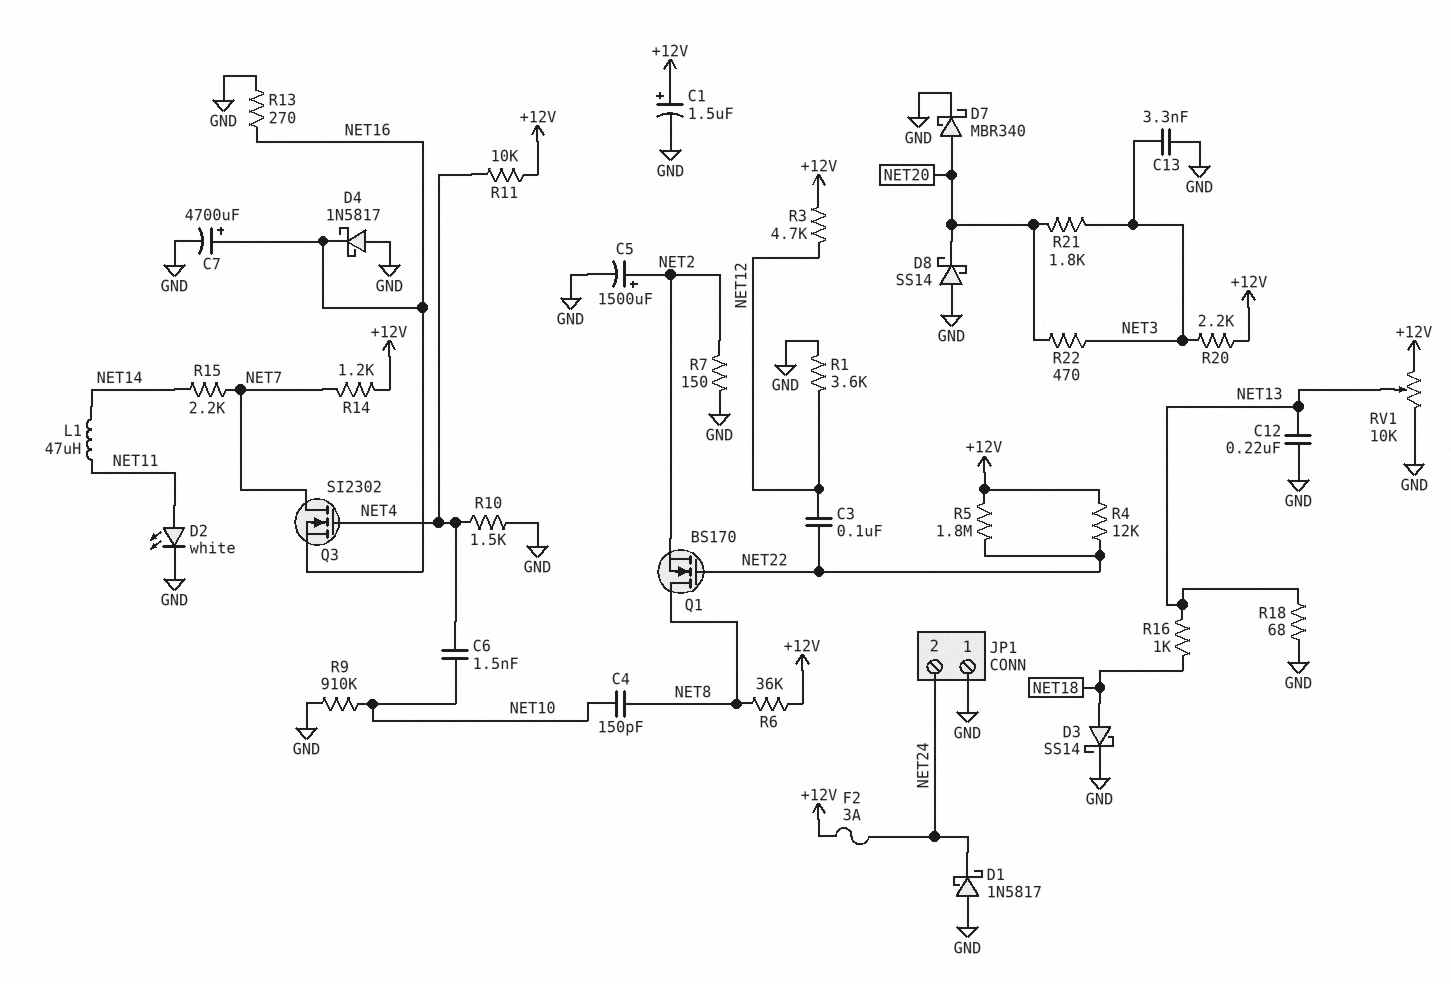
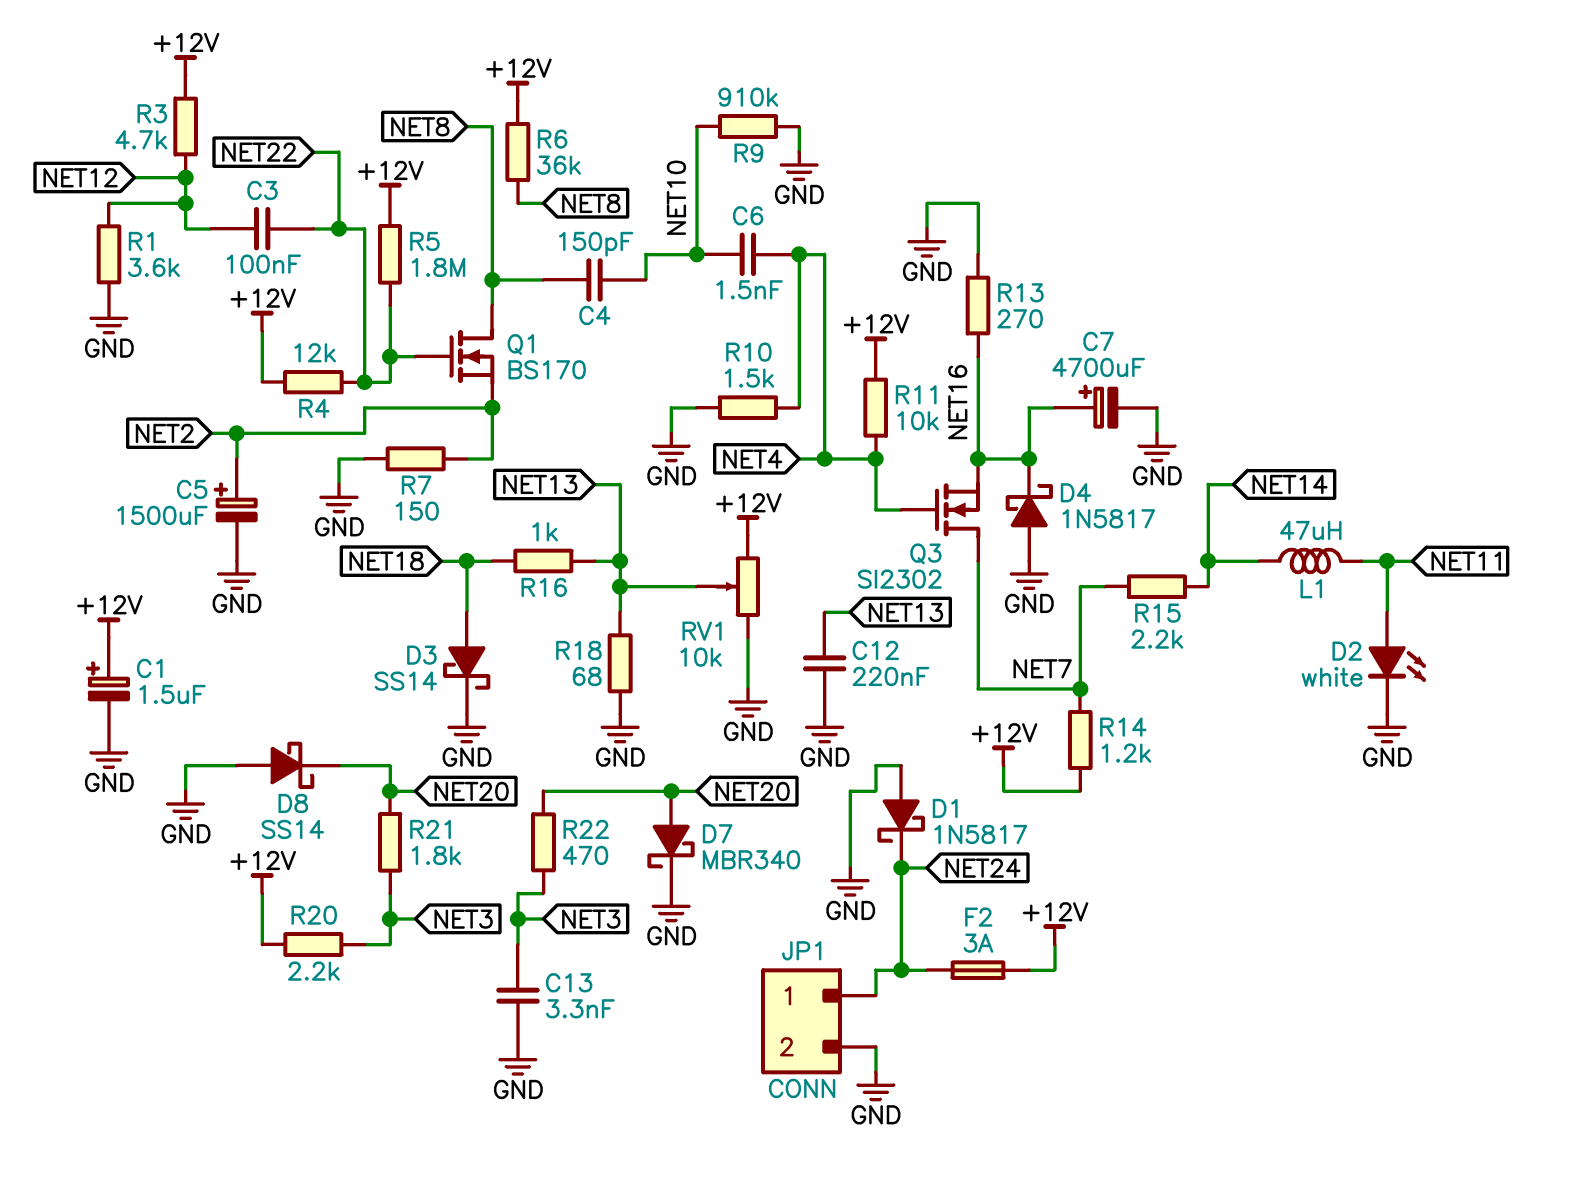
JP1 pin 1: GND -> NET24
JP1 pin 2: NET24 -> GND

